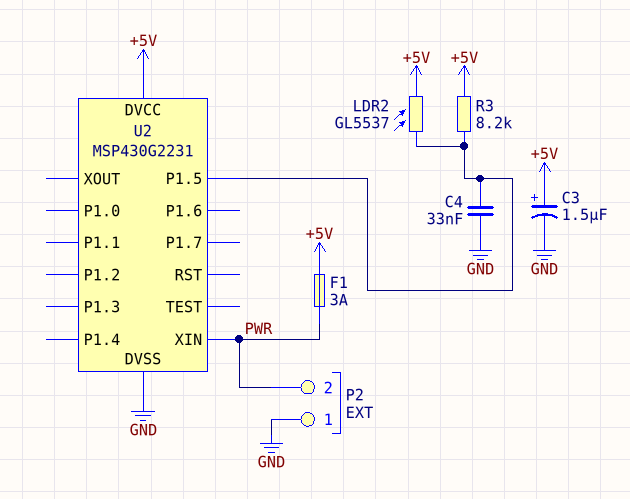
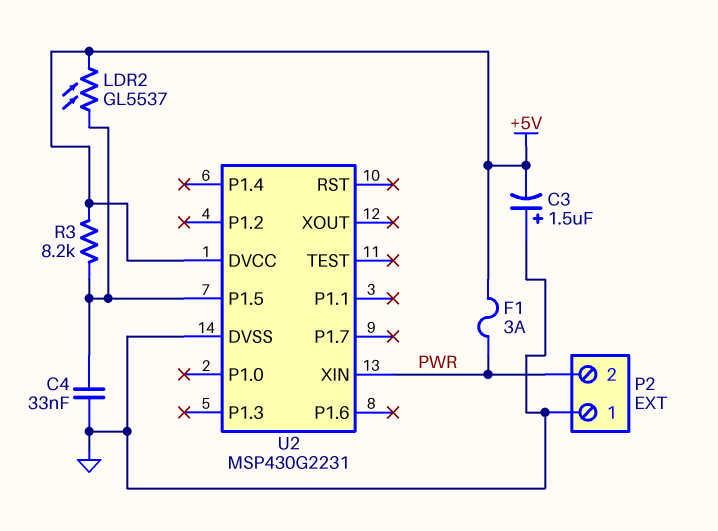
C3: 1.5uF (plus +5V, minus GND) -> 1.5uF (plus GND, minus +5V)

